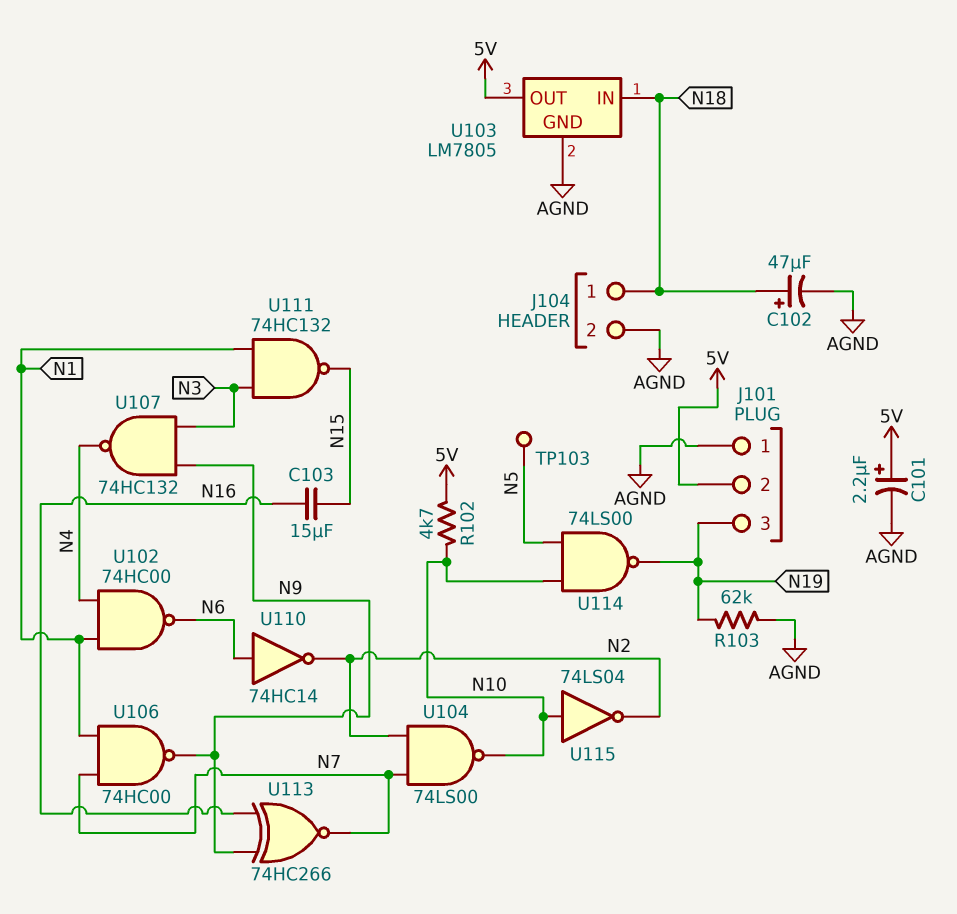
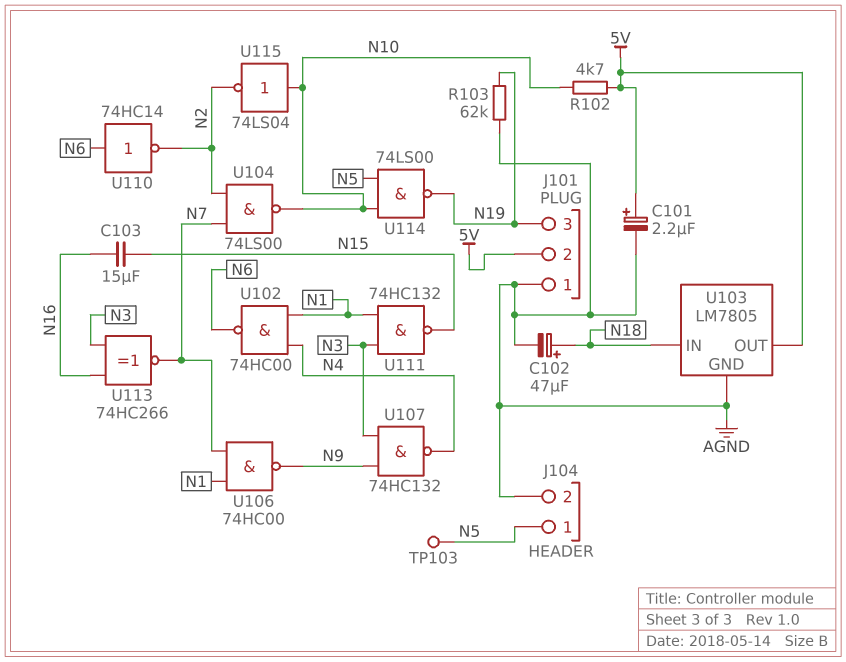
J104 pin 1: N18 -> N5
U113: XNOR 74HC266 (in N9, in N16, out N7) -> XNOR 74HC266 (in N3, in N16, out N7)

